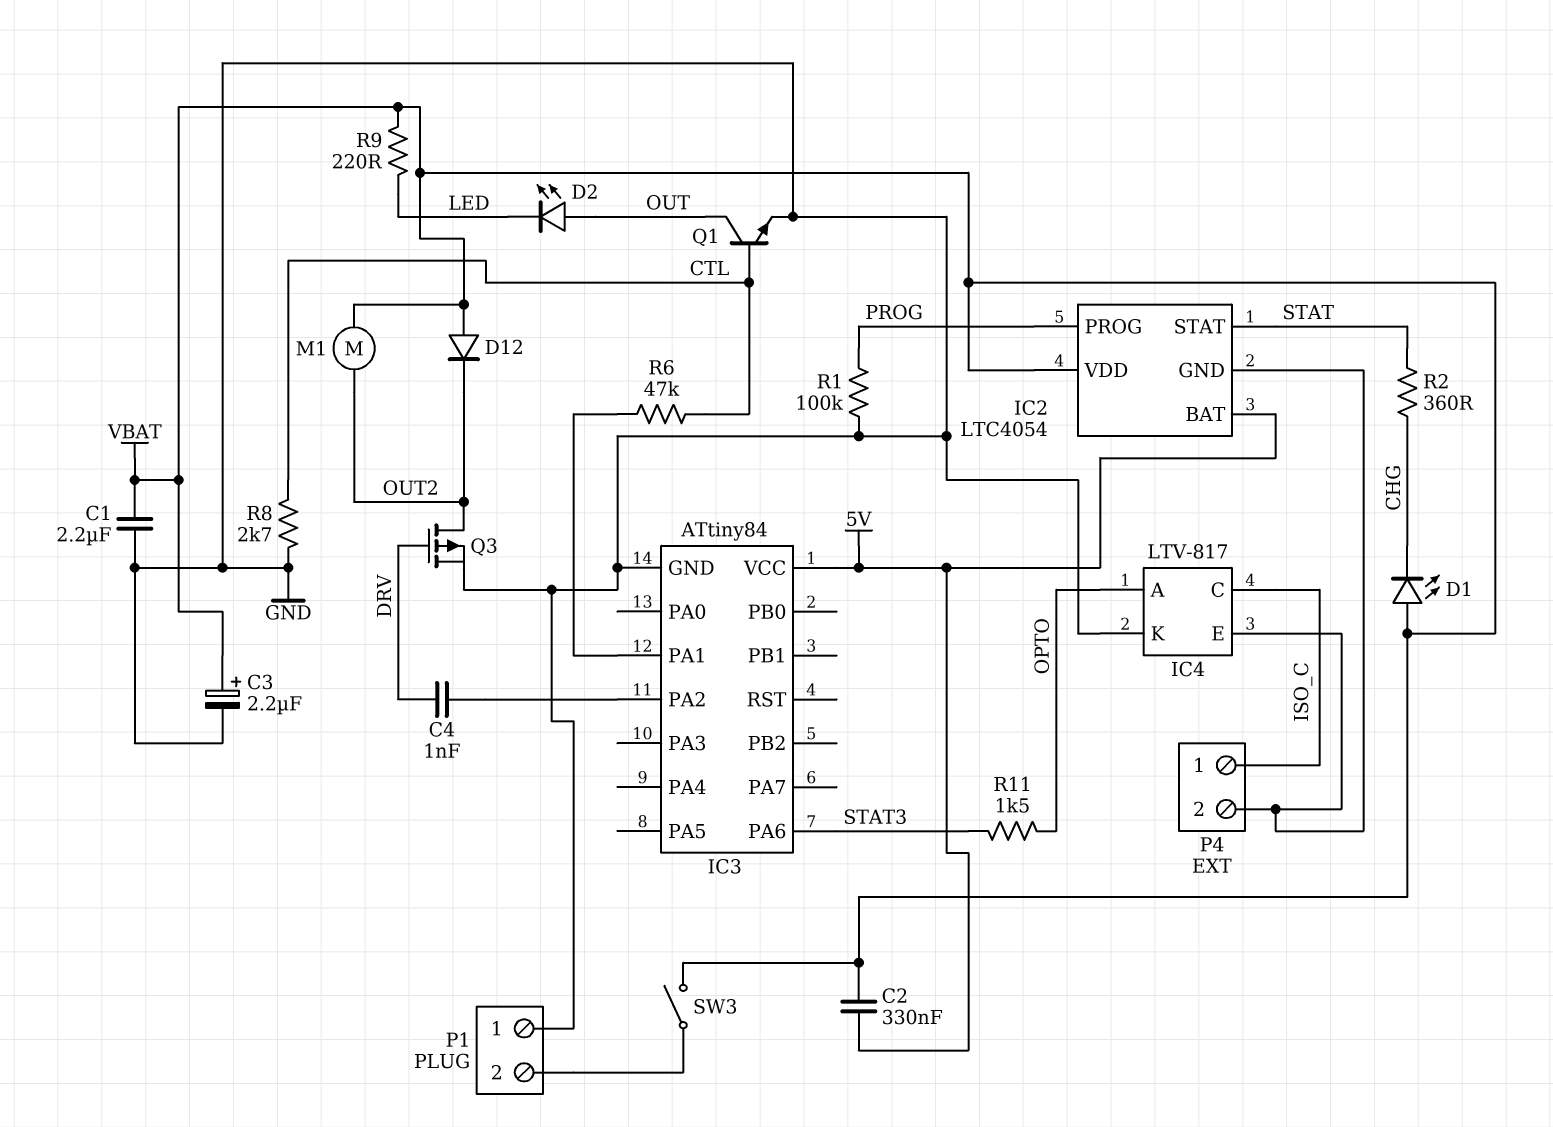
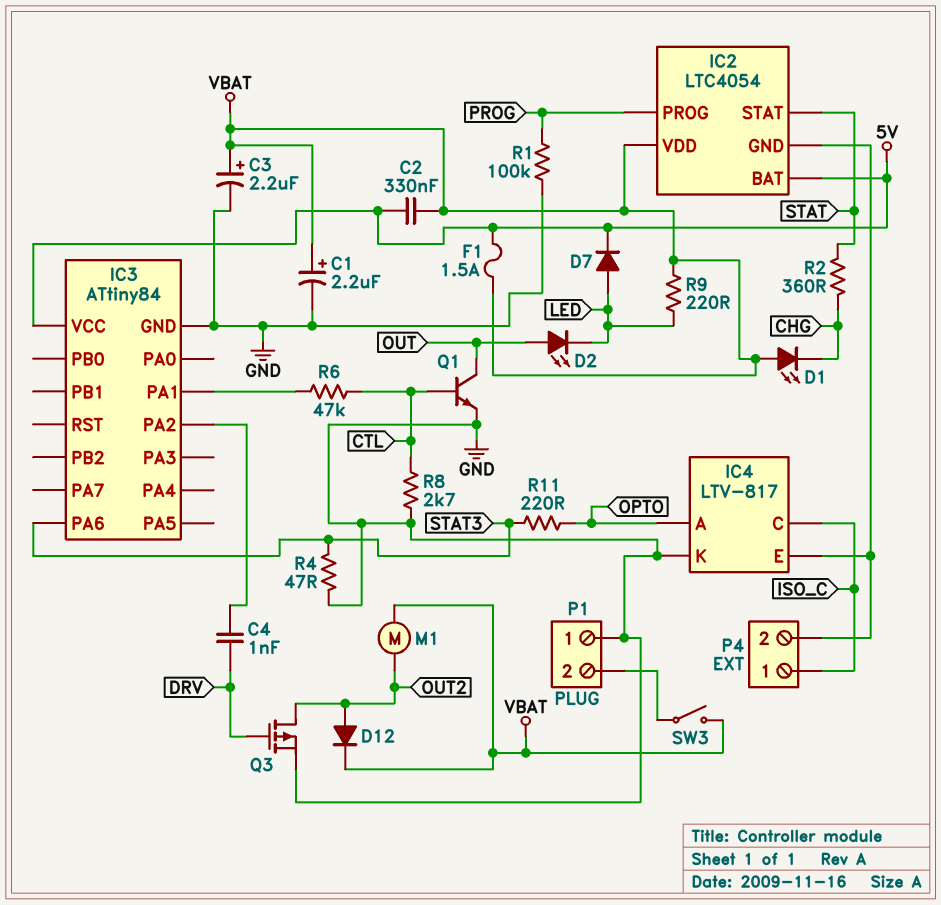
C1: 2.2uF (GND, VBAT) -> 2.2uF (plus VBAT, minus GND)
D7: none -> diode (A LED, K 5V)
D12: diode (A VBAT, K OUT2) -> diode (A OUT2, K VBAT)
F1: none -> 1.5A (5V, VBAT)
R4: none -> 47 (GND, STAT3)
R11: 1.5k (OPTO, STAT3) -> 220 (OPTO, STAT3)

